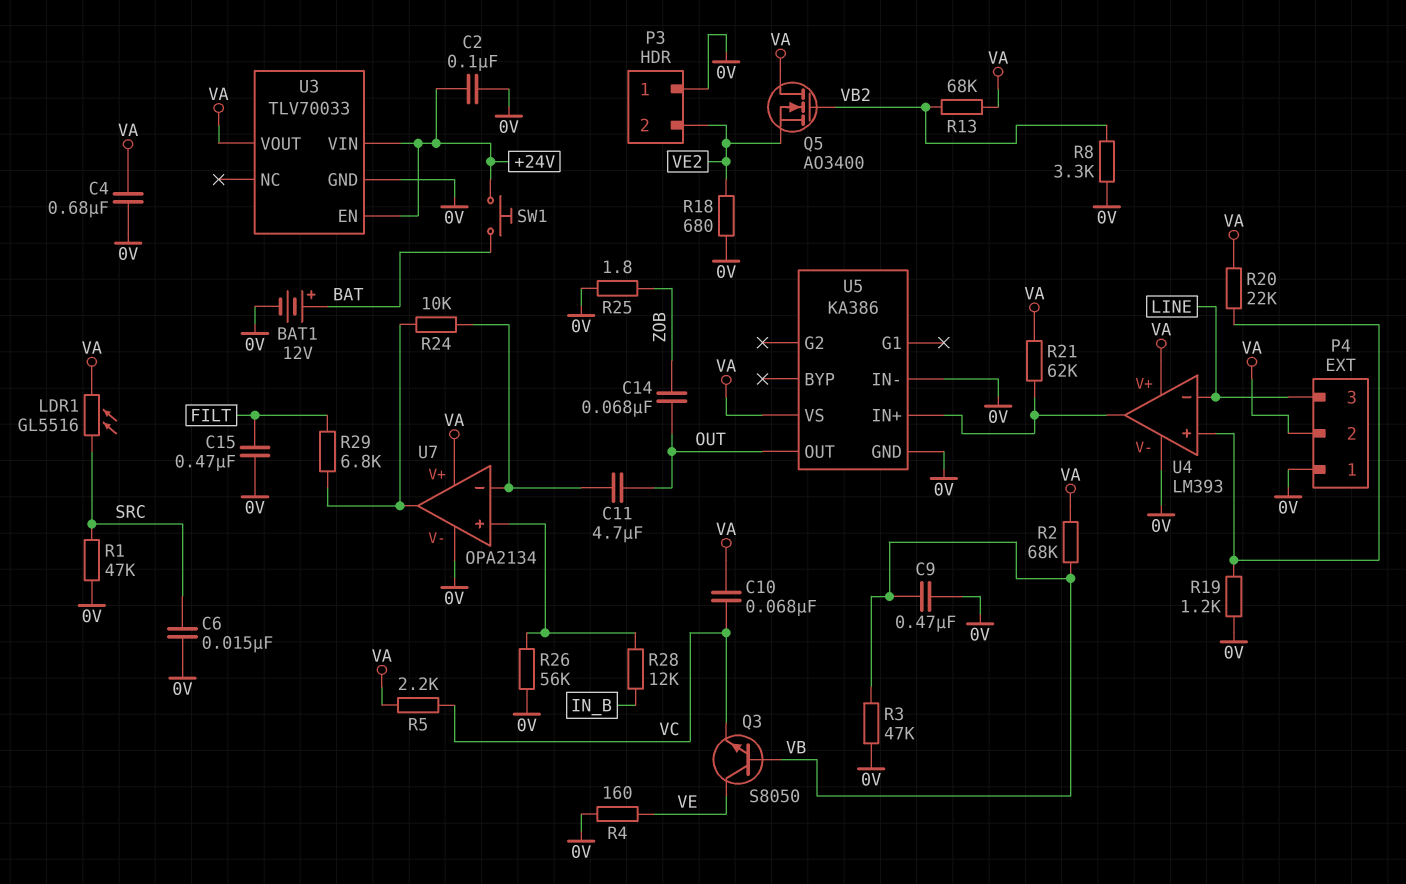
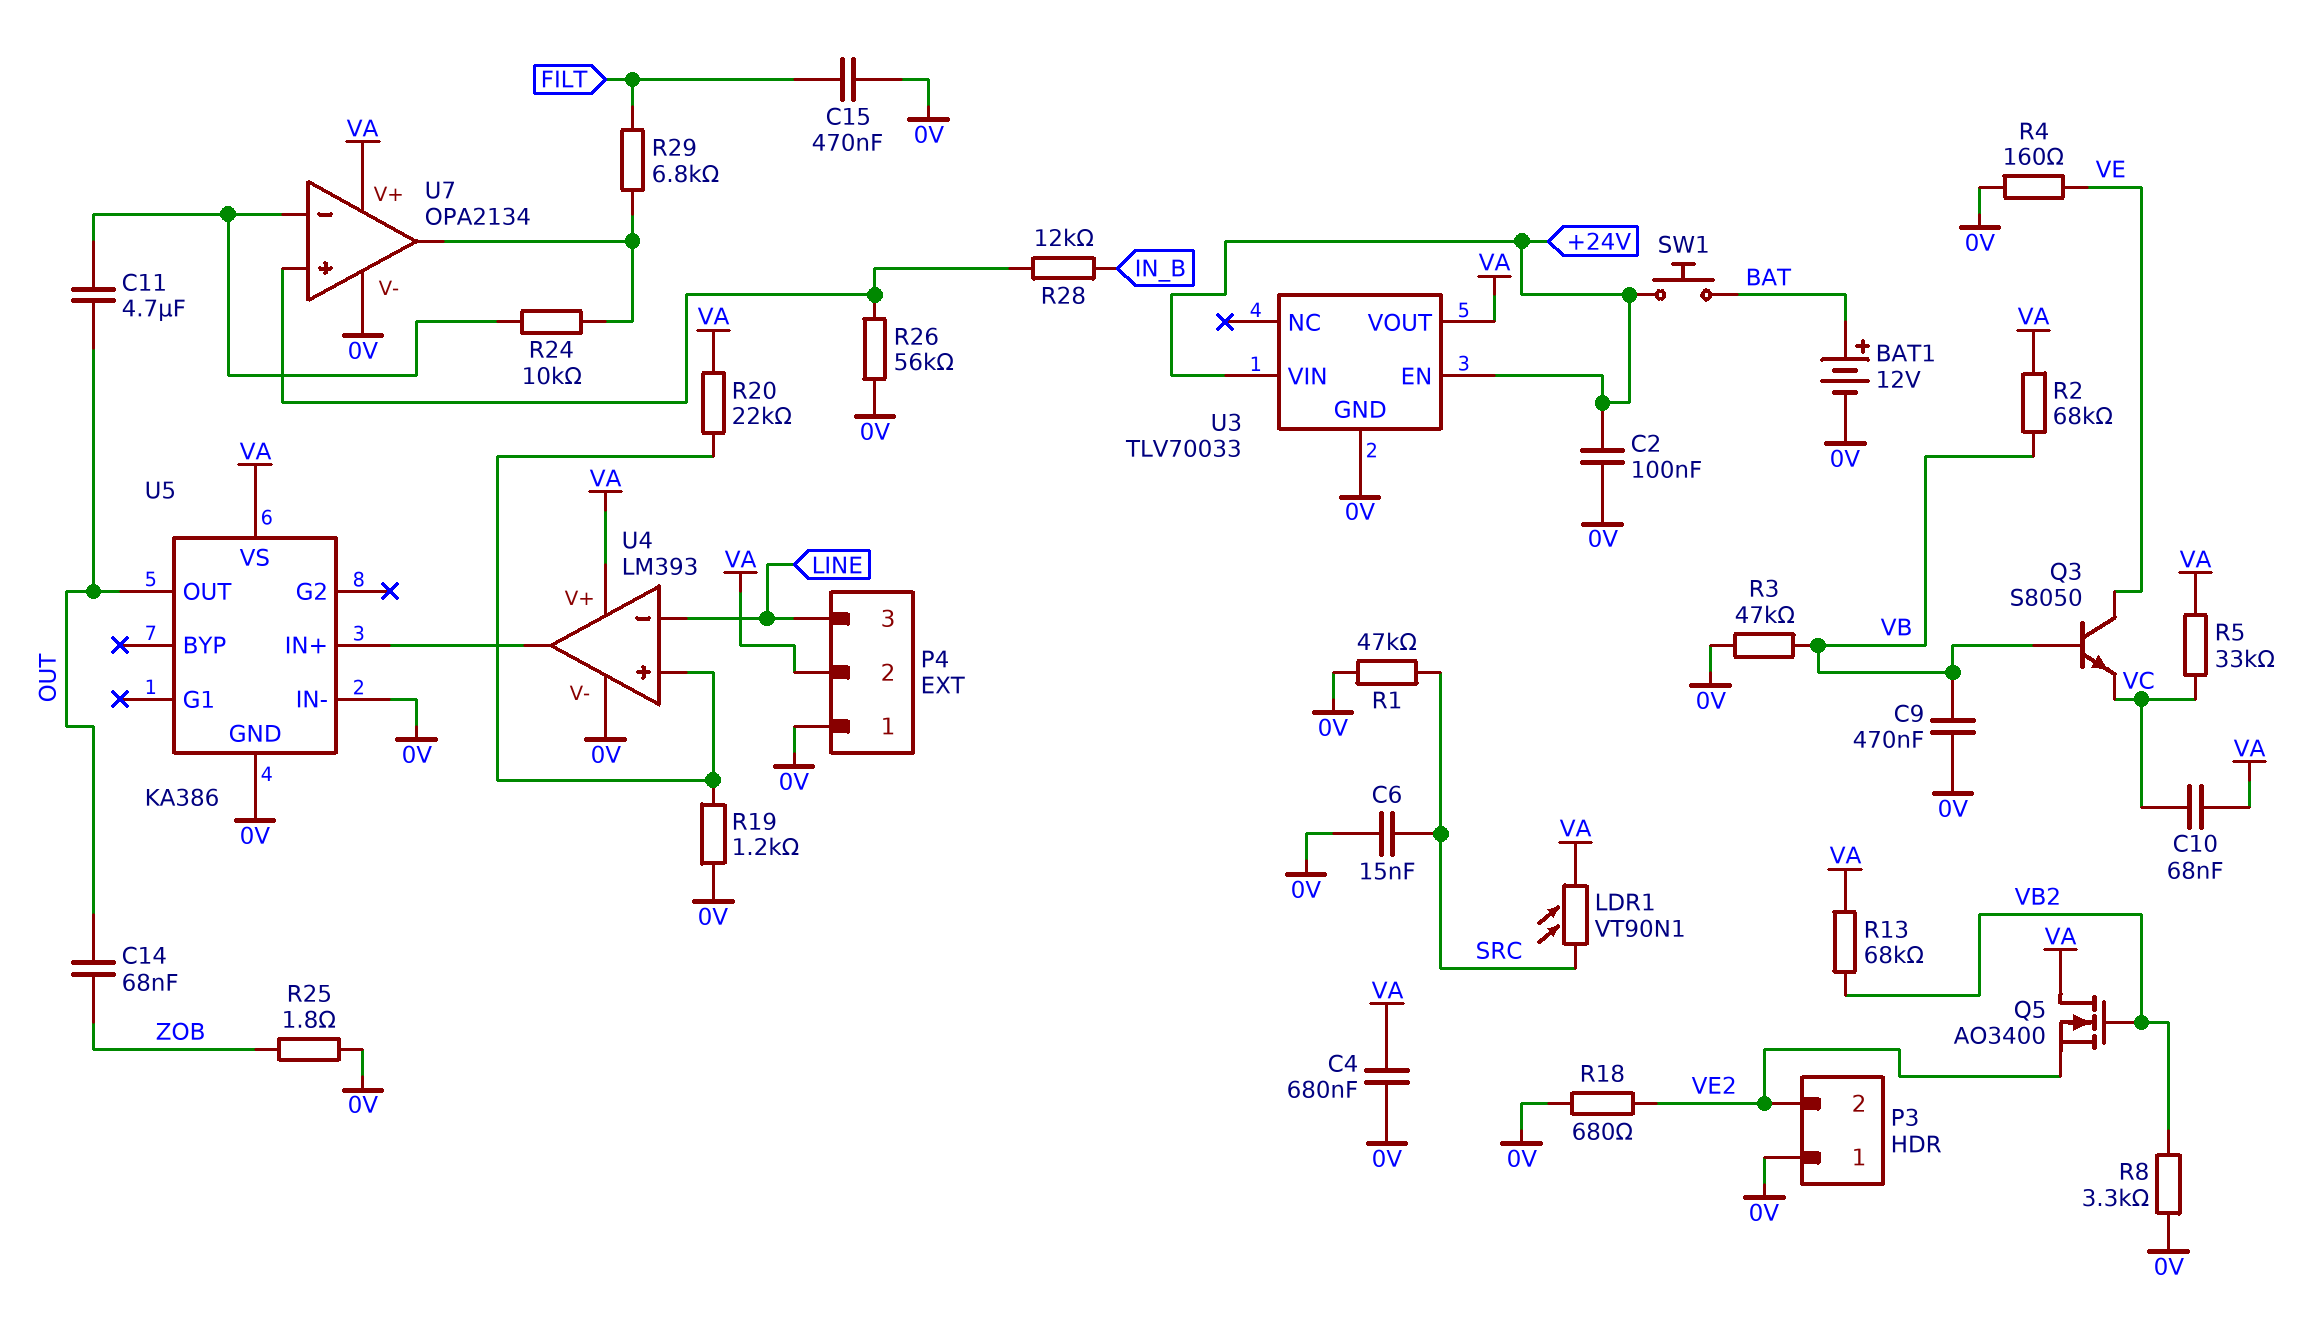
LDR1: GL5516 (SRC, VA) -> VT90N1 (SRC, VA)
R5: 2.2k (VA, VC) -> 33k (VA, VC)
R21: 62k (U4/out, VA) -> none

